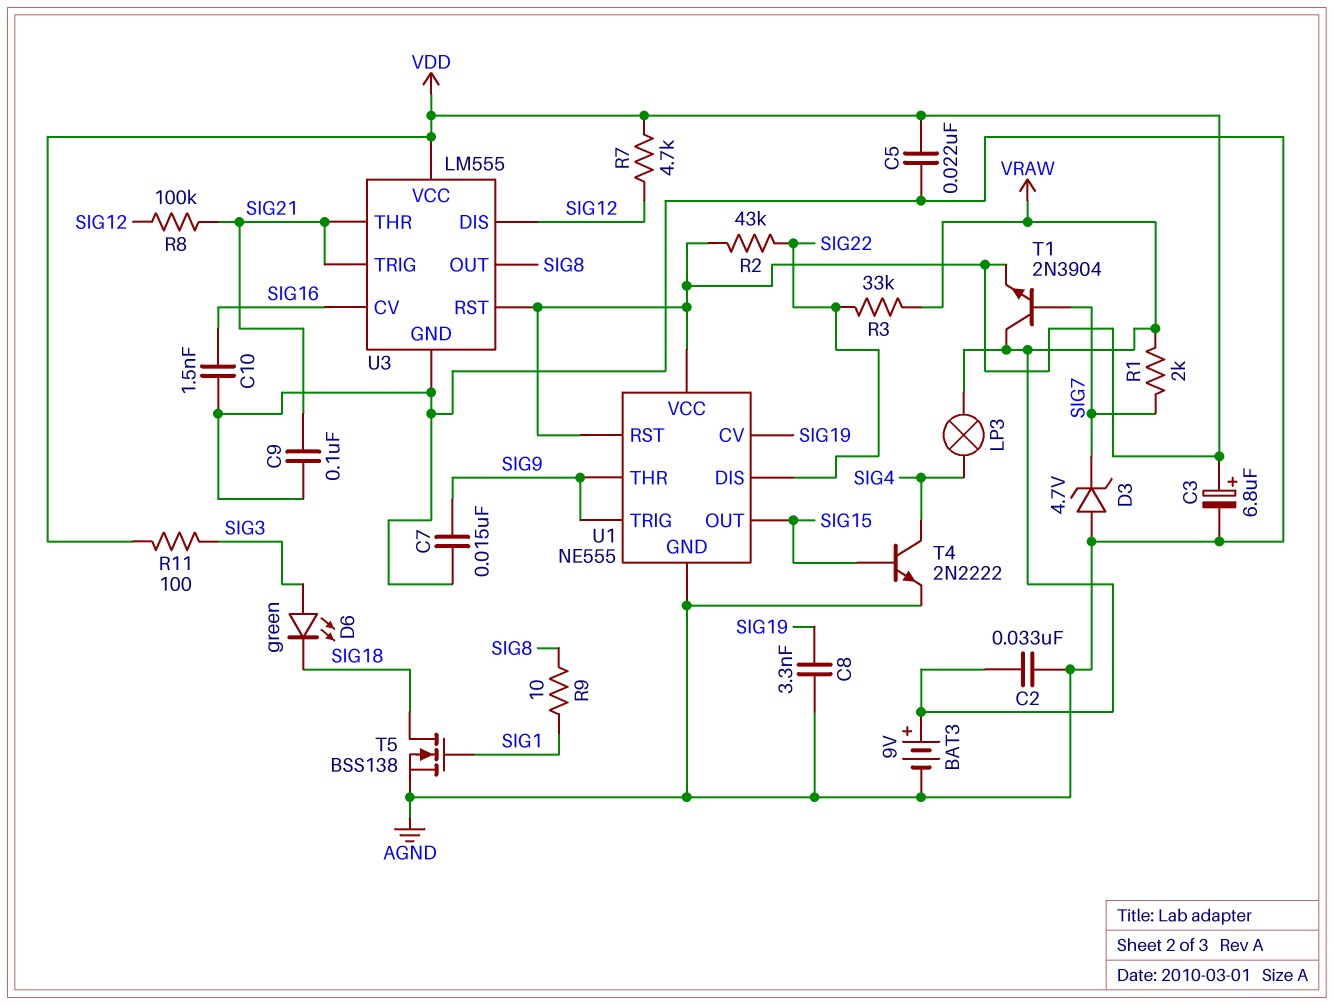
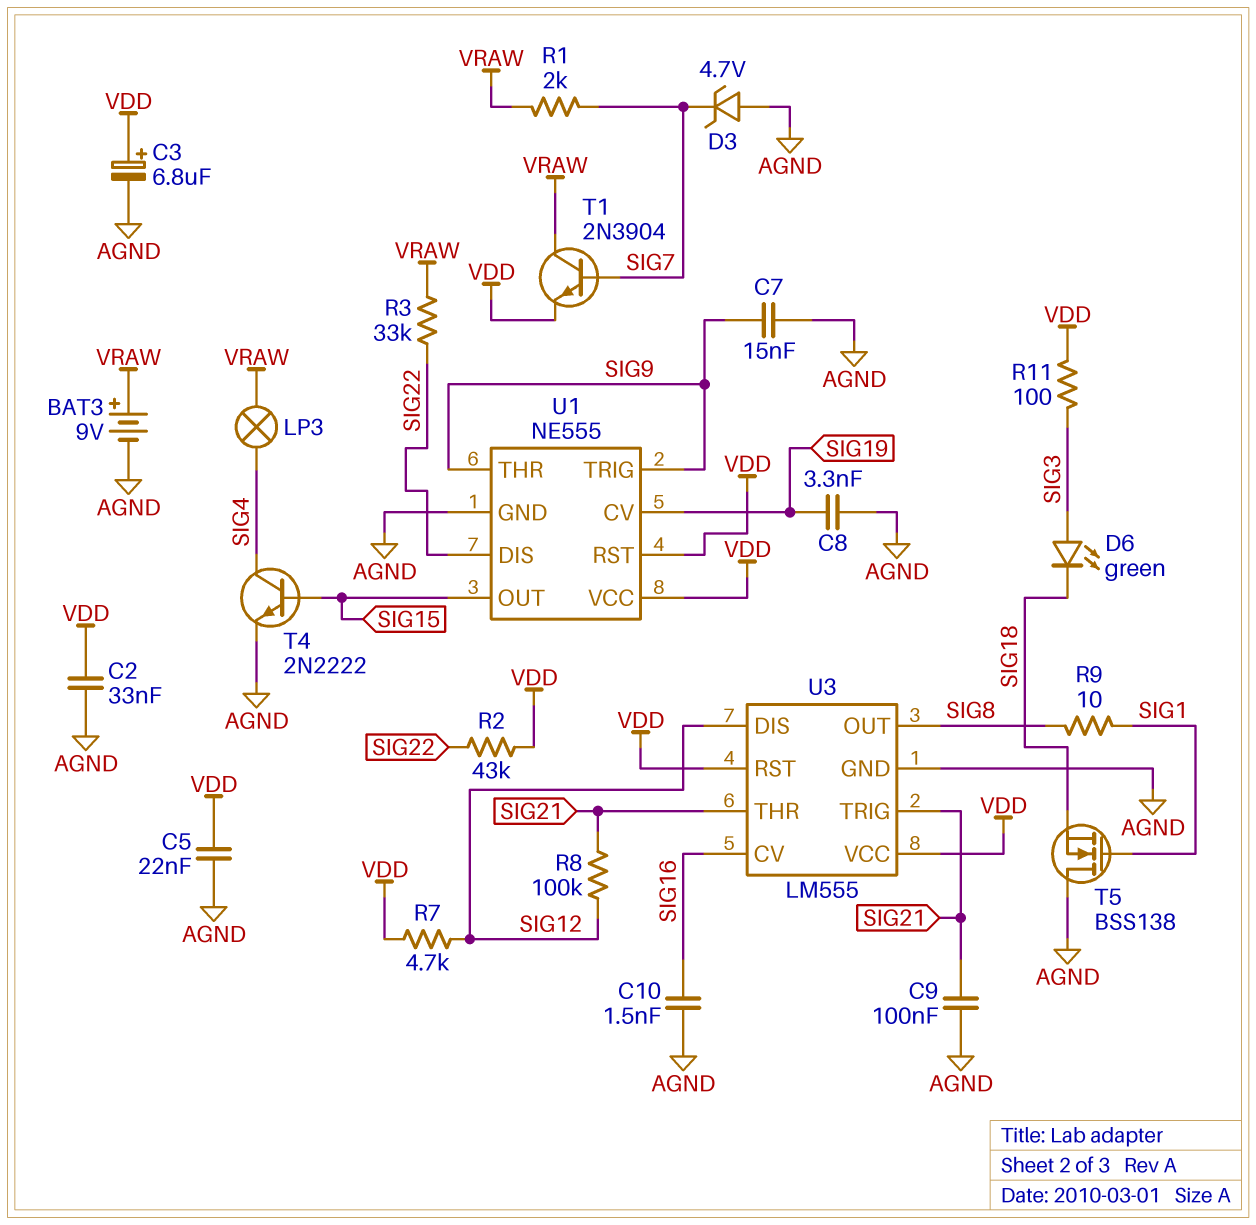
C2: 33nF (AGND, VRAW) -> 33nF (AGND, VDD)
T5: NMOS BSS138 (G SIG1, D SIG18, S AGND) -> NMOS BSS138 (G SIG1, D AGND, S SIG18)

